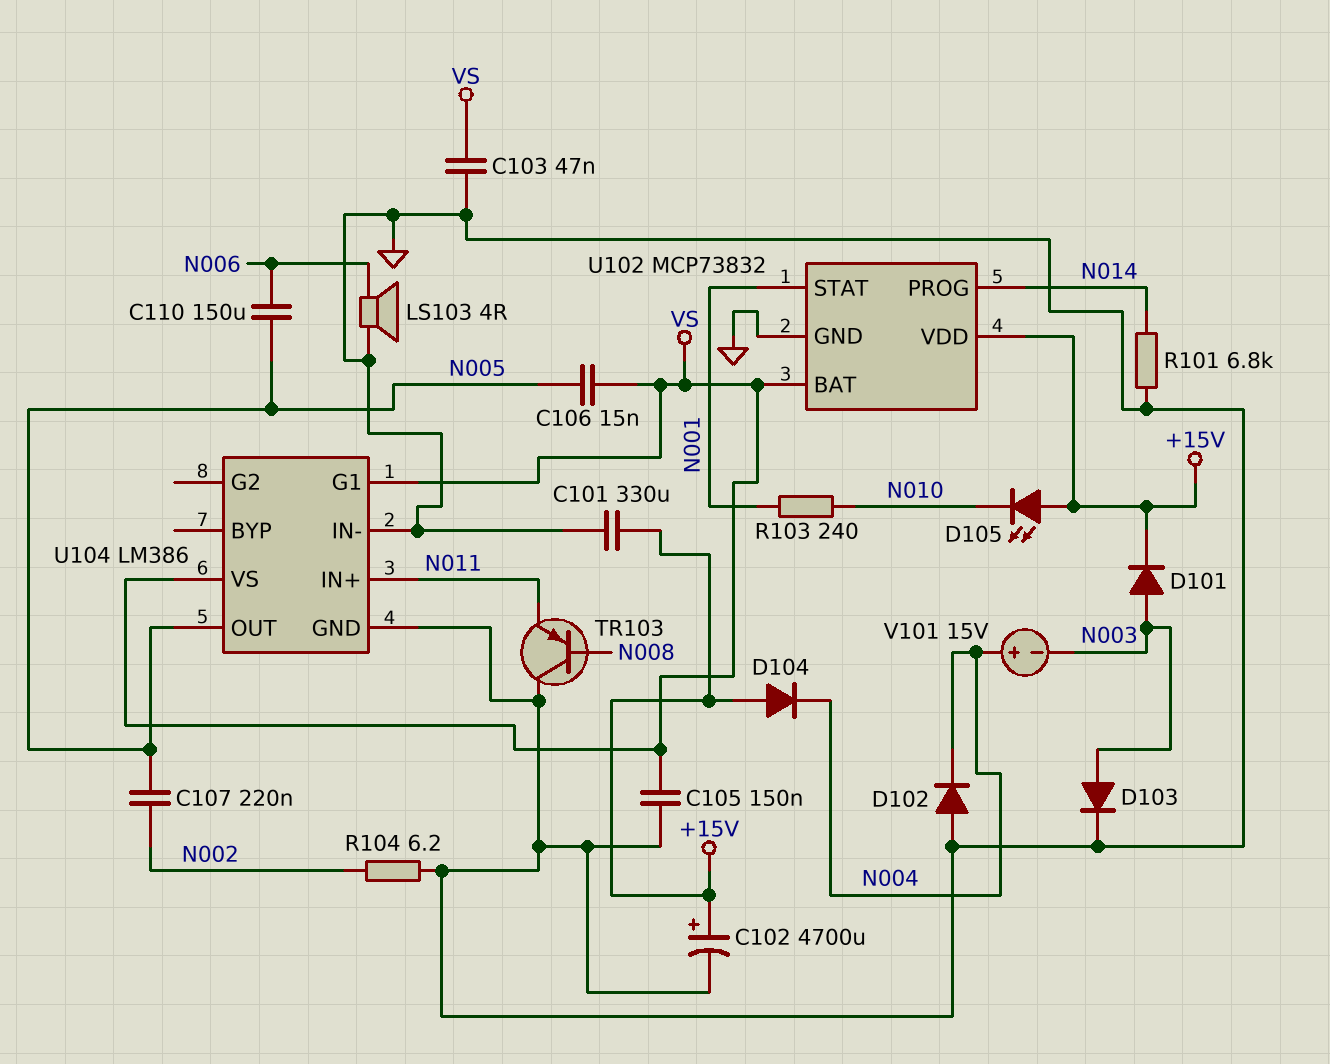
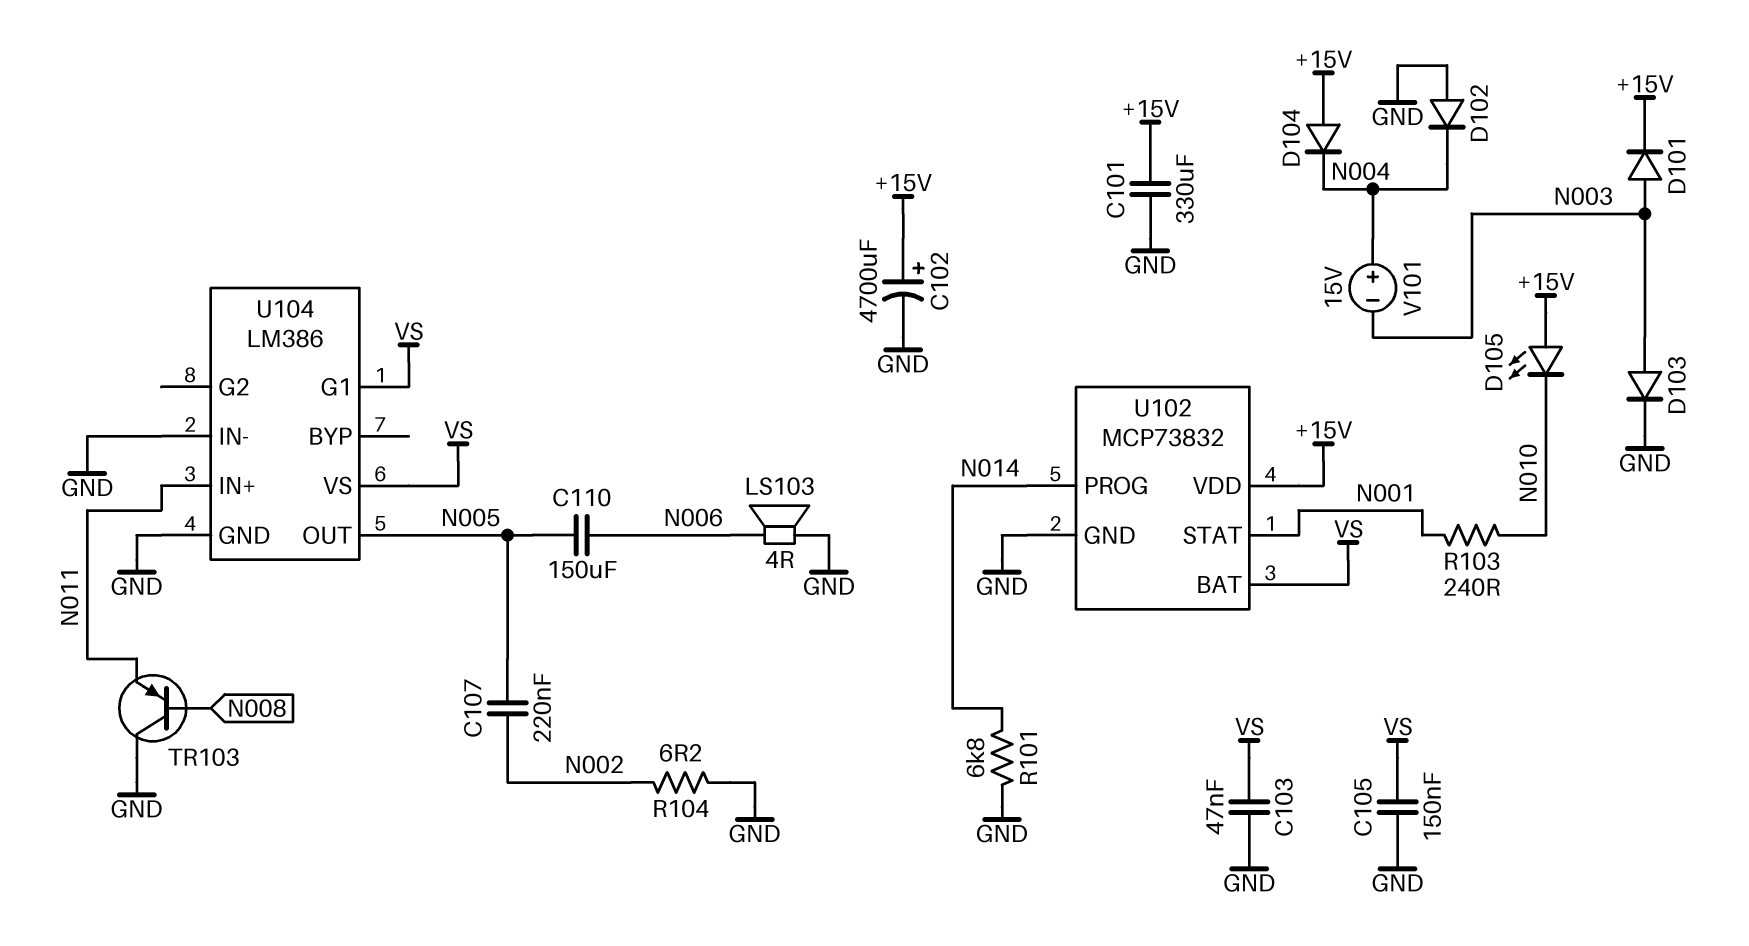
C106: 15nF (N005, VS) -> none

